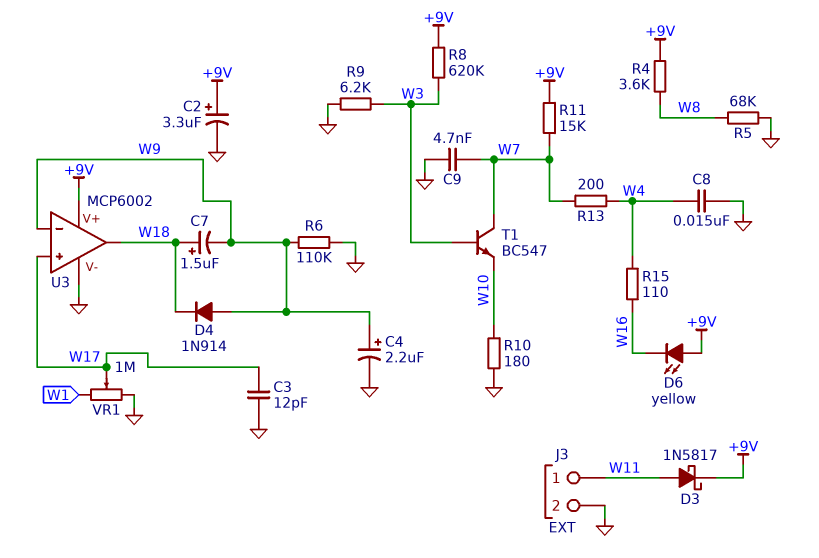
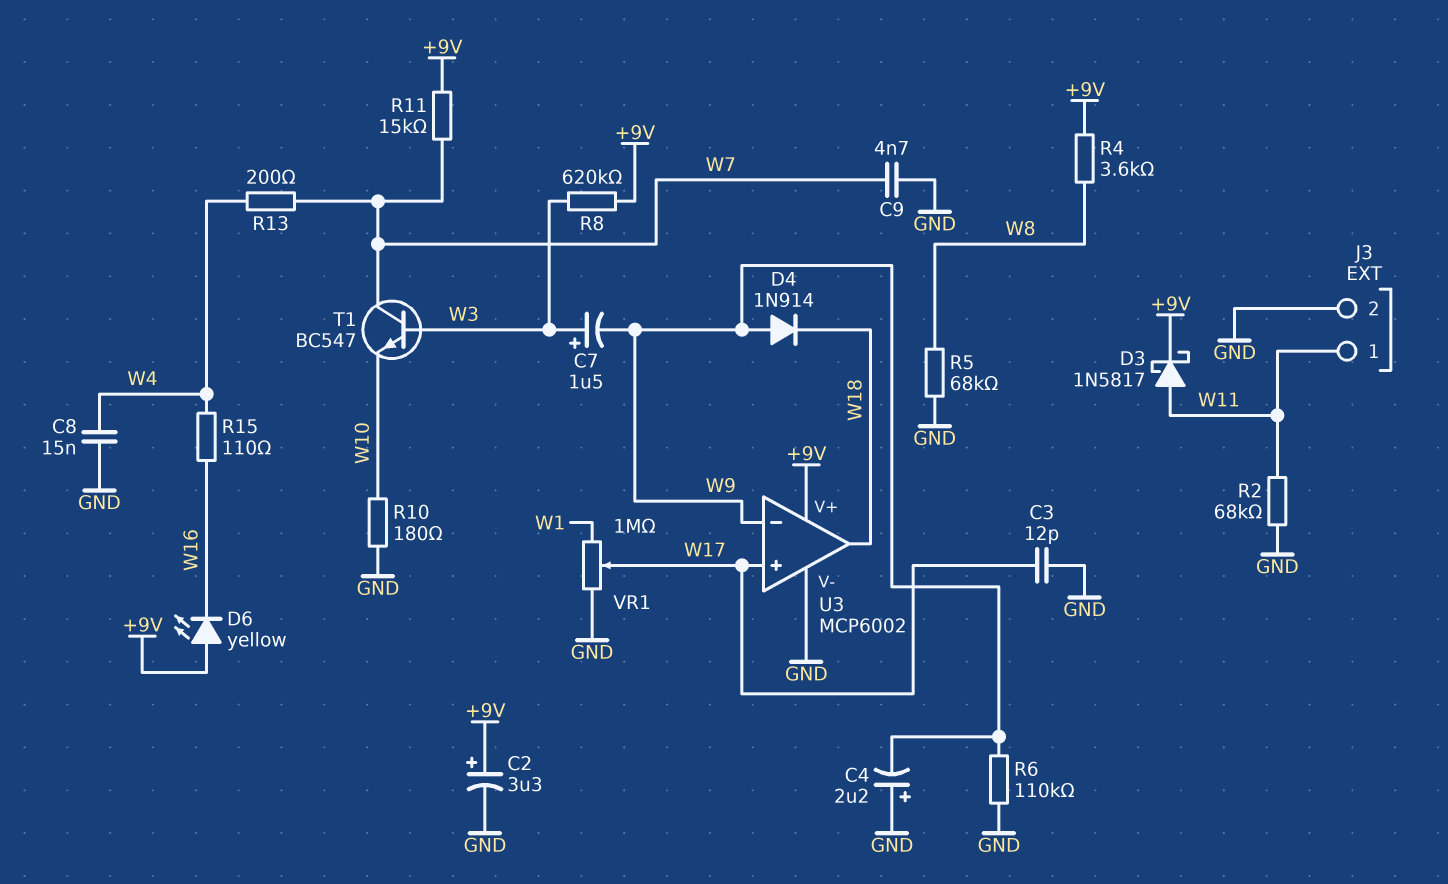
C4: 2.2uF (plus W9, minus GND) -> 2.2uF (plus GND, minus W9)
C7: 1.5uF (plus W18, minus W9) -> 1.5uF (plus W3, minus W9)
R2: none -> 68k (GND, W11)
R9: 6.2k (GND, W3) -> none

